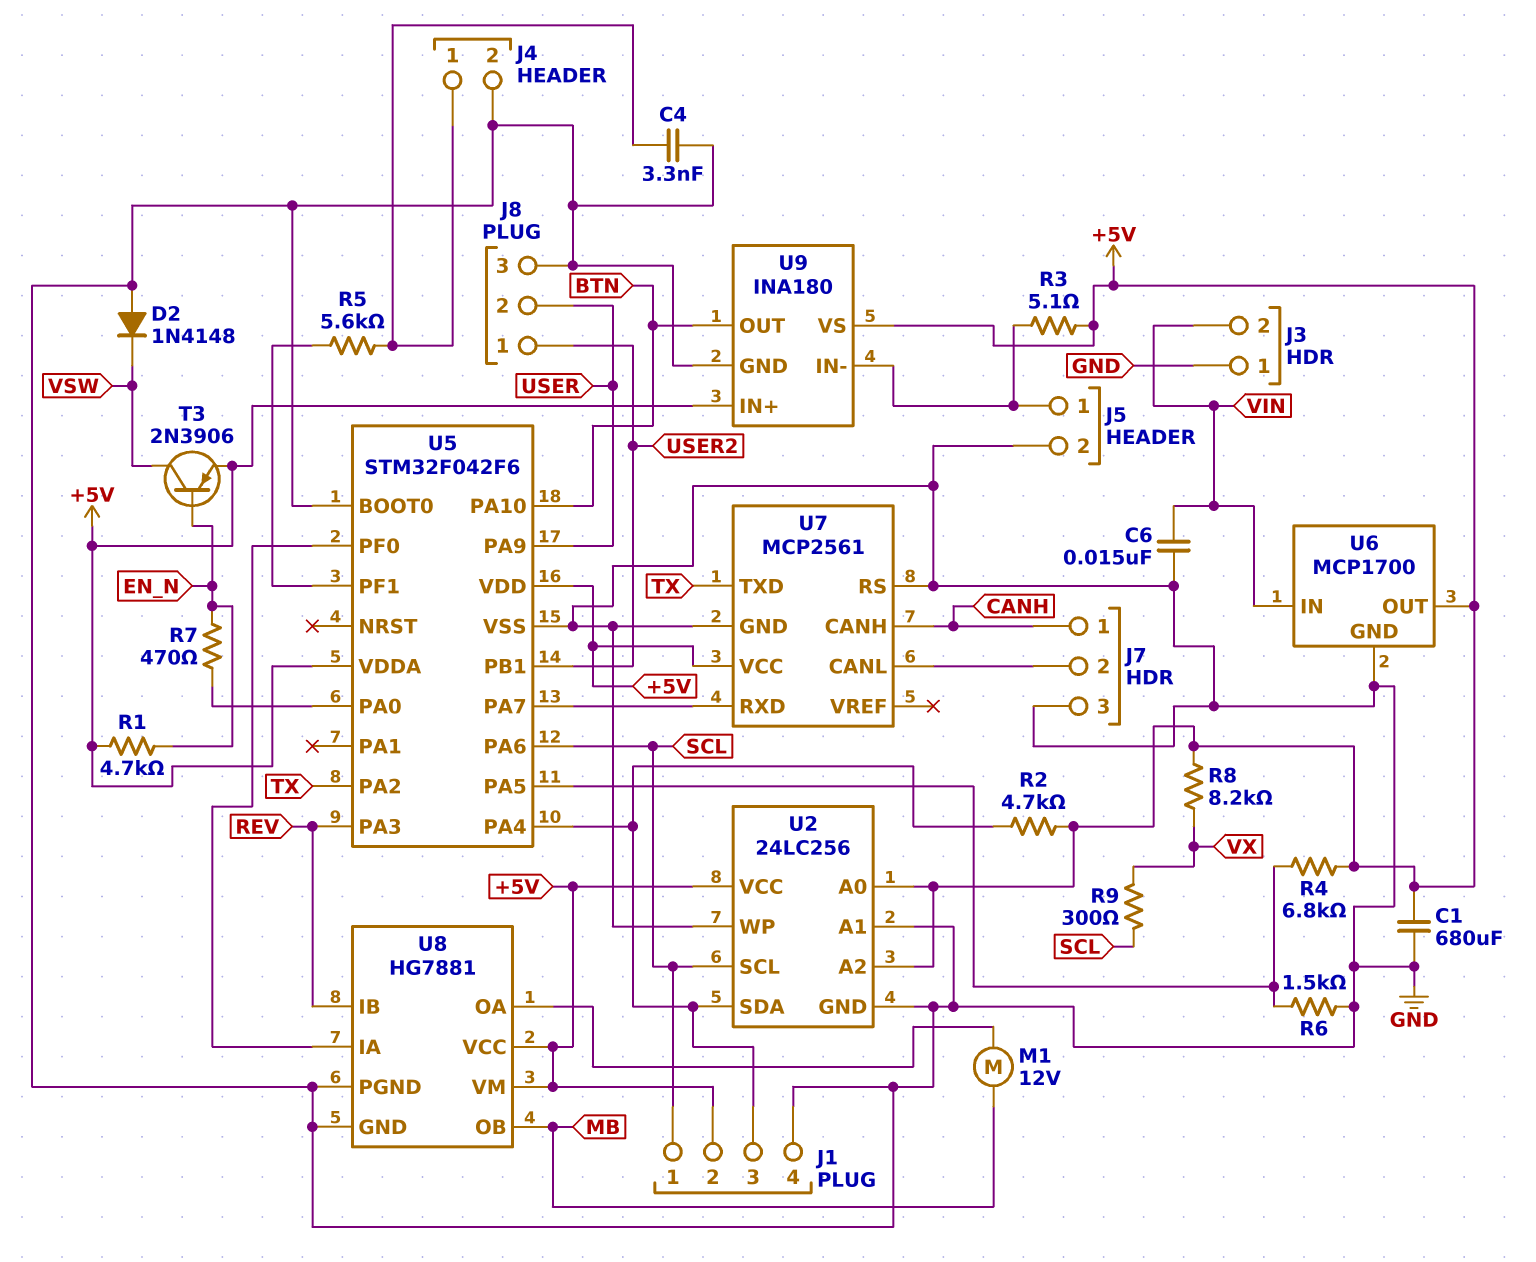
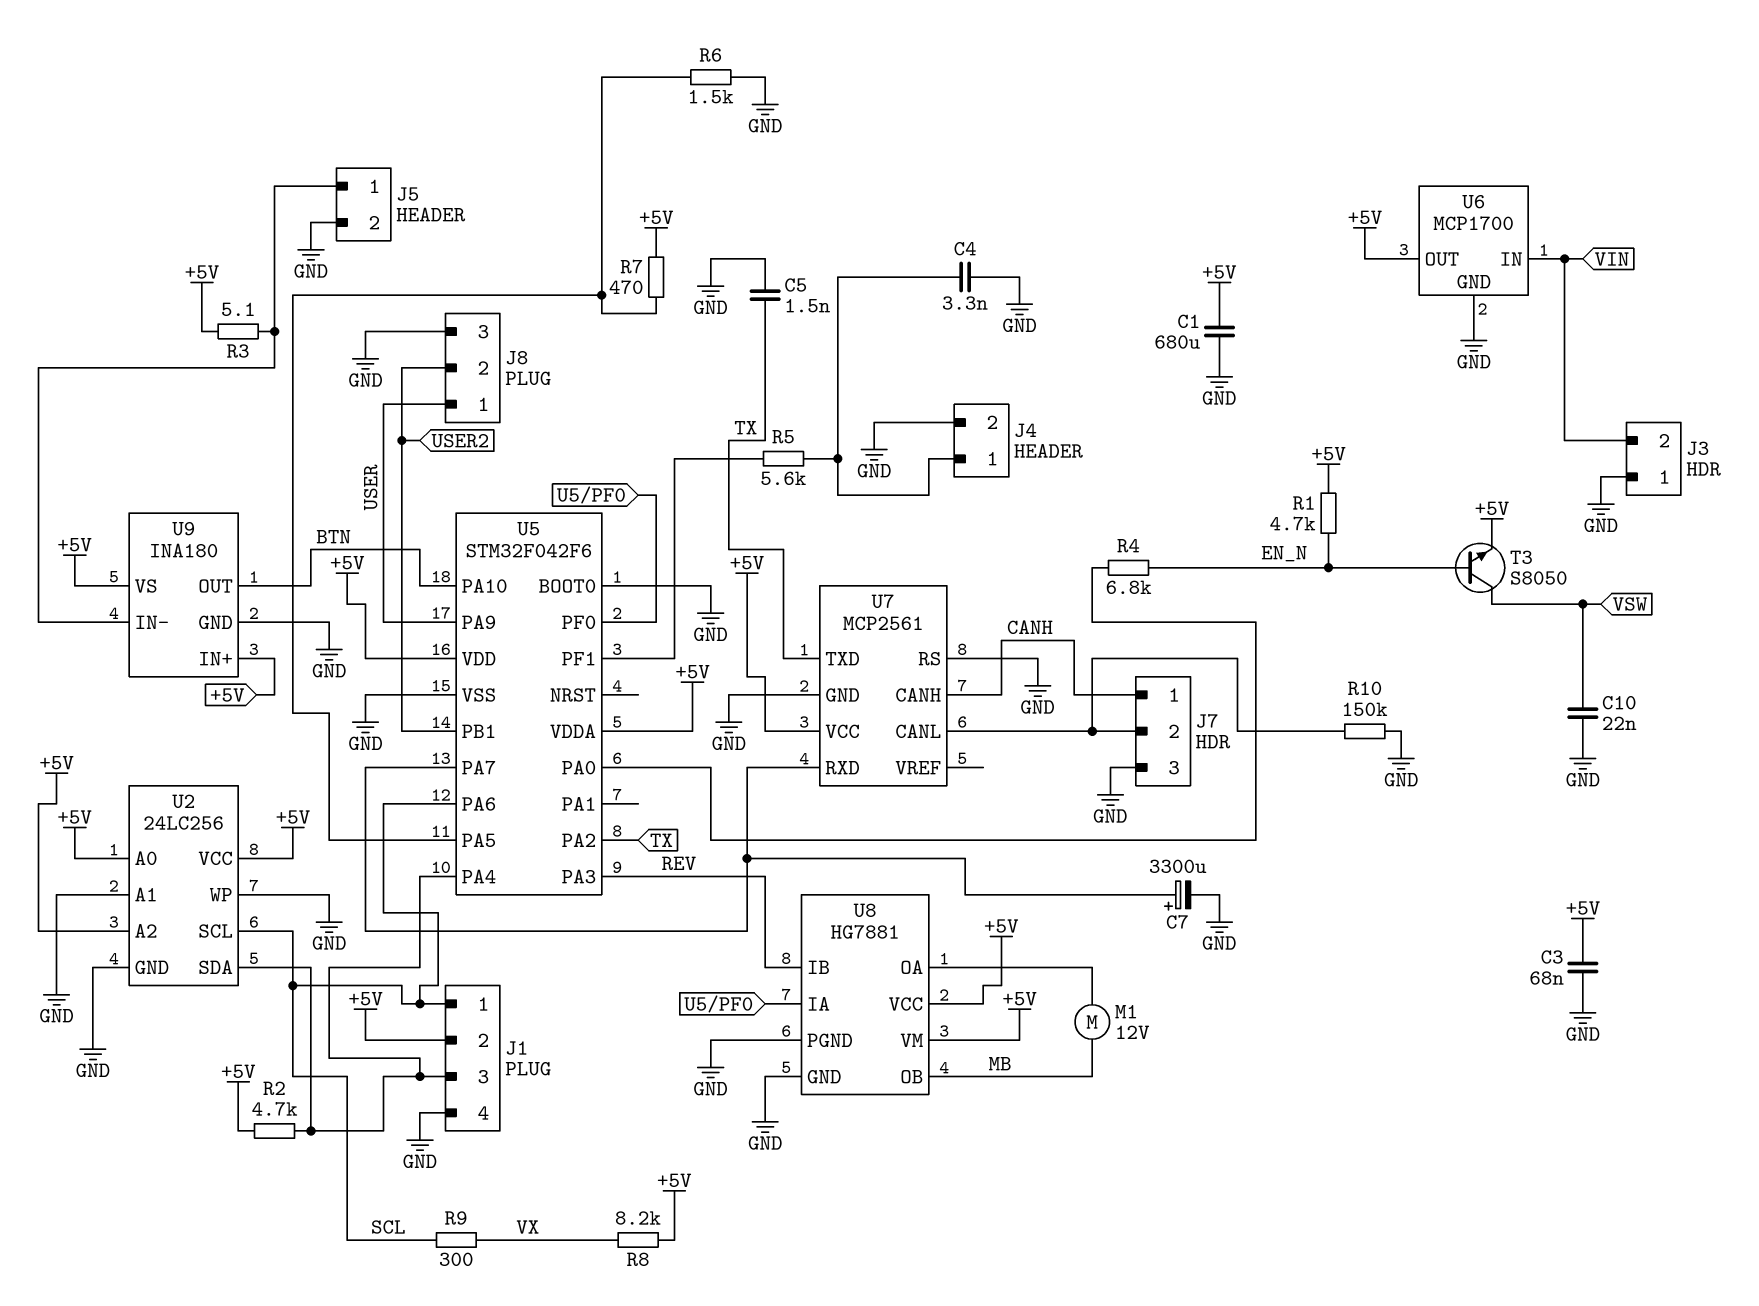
C3: none -> 68nF (+5V, GND)
C5: none -> 1.5nF (GND, TX)
C6: 15nF (GND, VIN) -> none
C7: none -> 3300uF (plus U5/PA7, minus GND)
C10: none -> 22nF (GND, VSW)
D2: diode 1N4148 (A GND, K VSW) -> none
J8 pin 1: USER2 -> USER
J8 pin 2: USER -> USER2
R4: 6.8k (+5V, U5/PA5) -> 6.8k (EN_N, U5/PA0)
R7: 470 (EN_N, U5/PA0) -> 470 (+5V, U5/PA5)
R10: none -> 150k (GND, J7/2)
T3: PNP 2N3906 (B EN_N, C VSW, E +5V) -> NPN S8050 (B EN_N, C VSW, E +5V)

